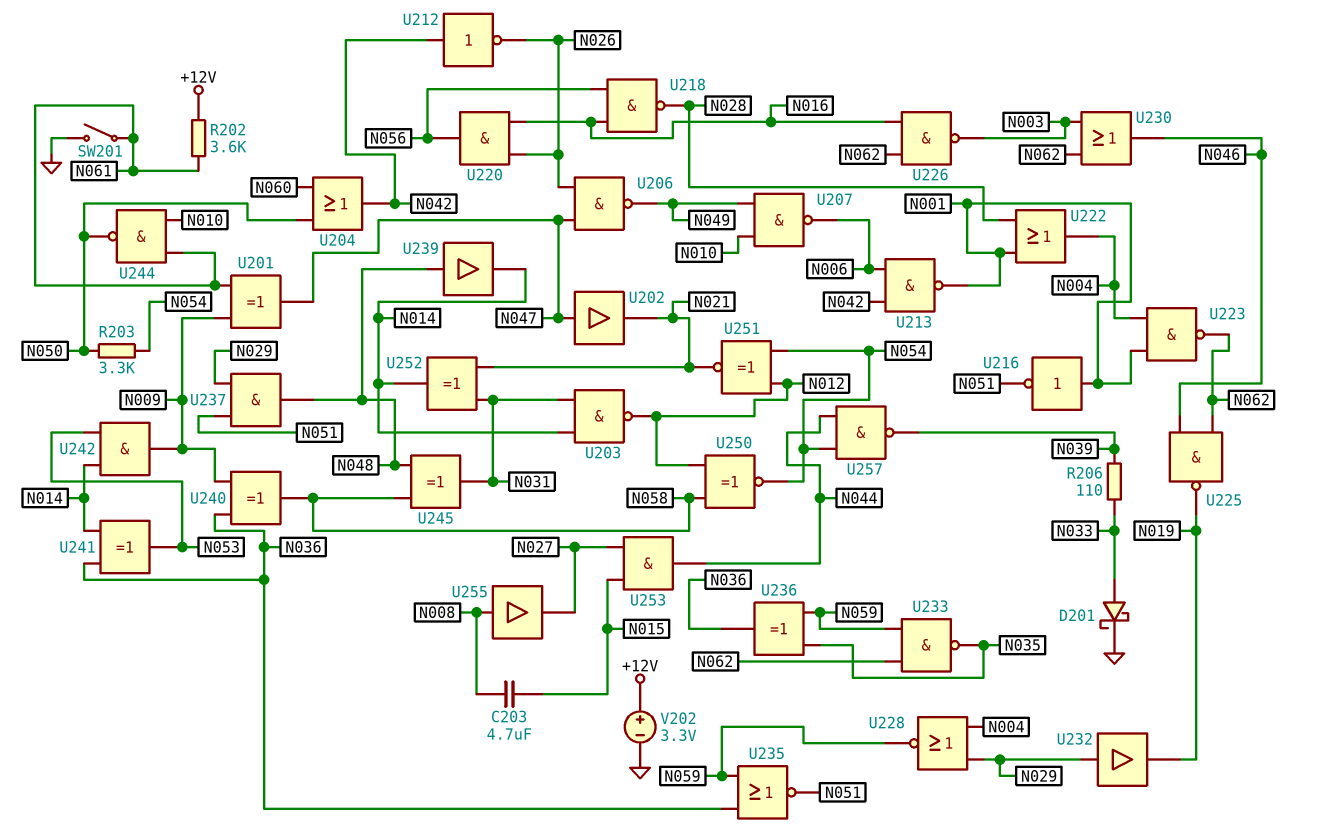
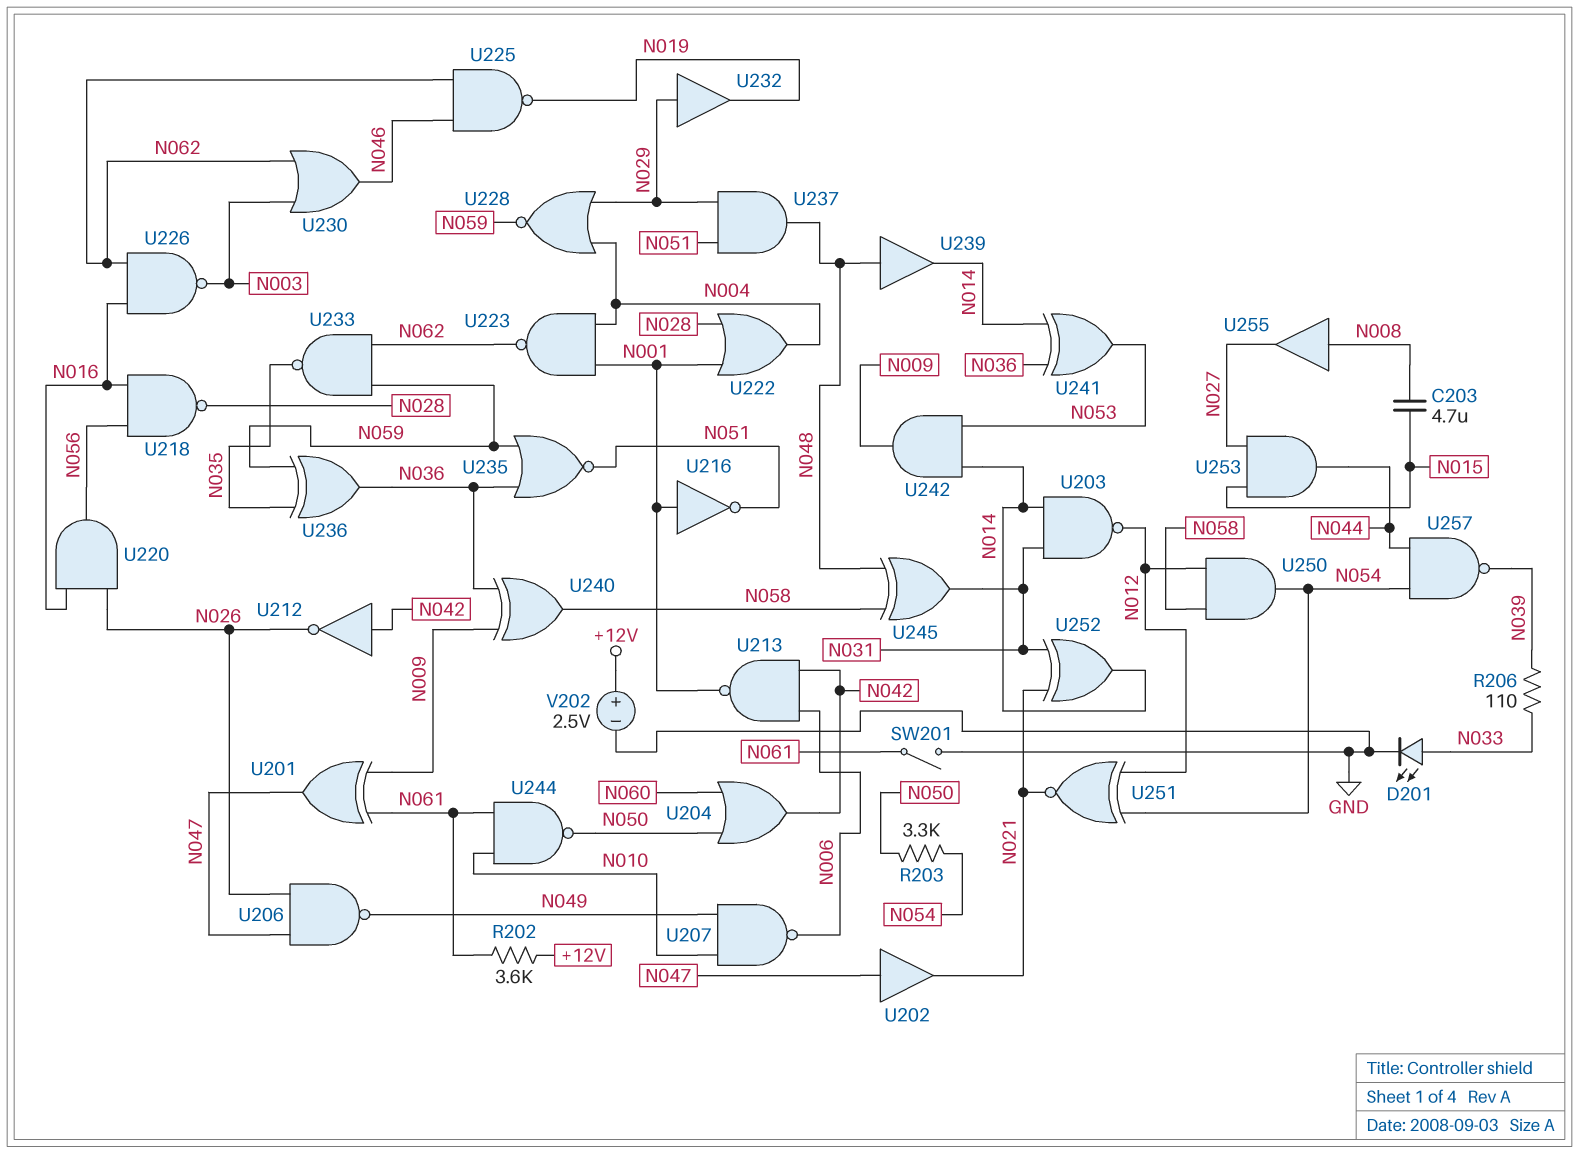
D201: schottky (A N033, K GND) -> LED (A N033, K GND)
U250: XNOR (in N012, in N058, out N054) -> AND (in N012, in N058, out N054)
V202: 3.3V (plus +12V, minus GND) -> 2.5V (plus +12V, minus GND)

